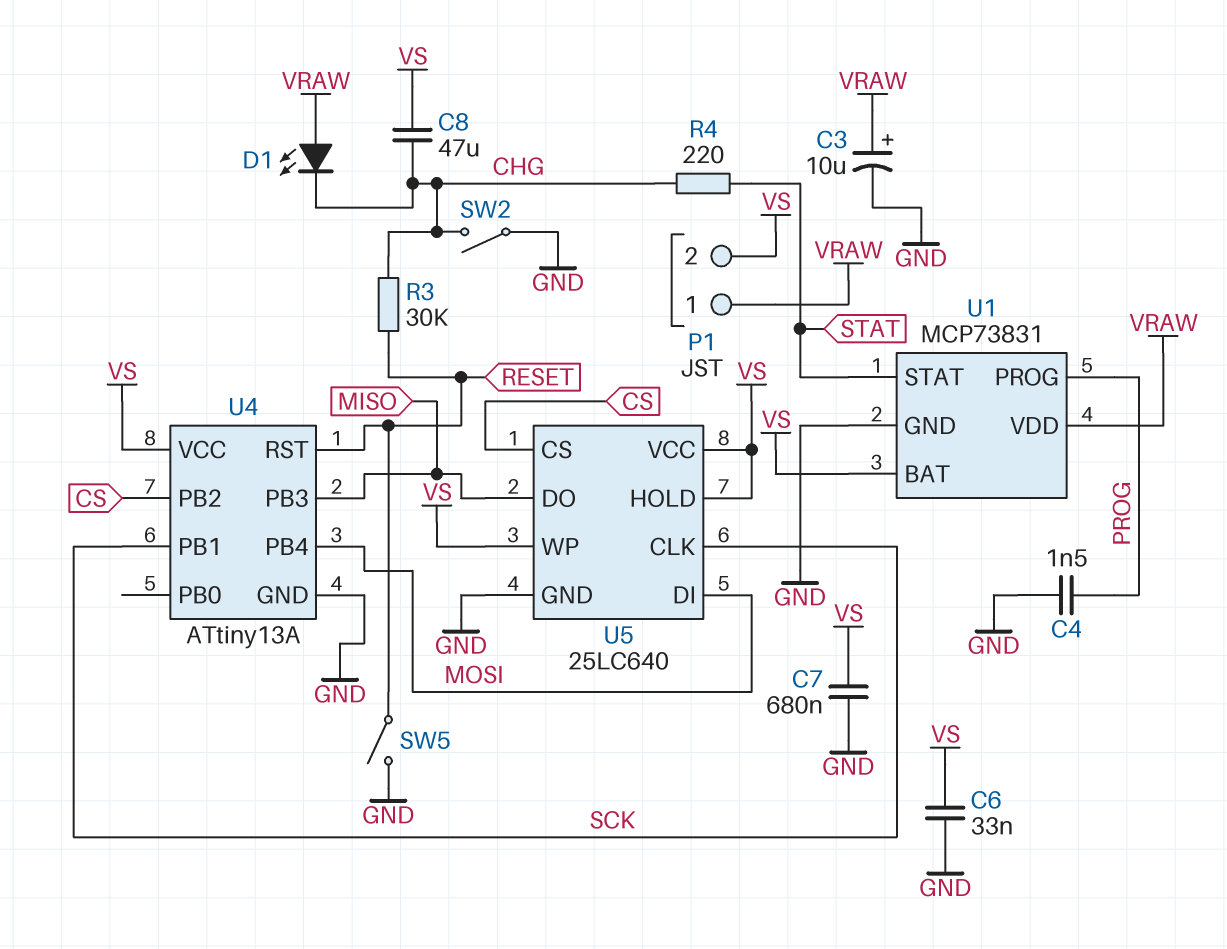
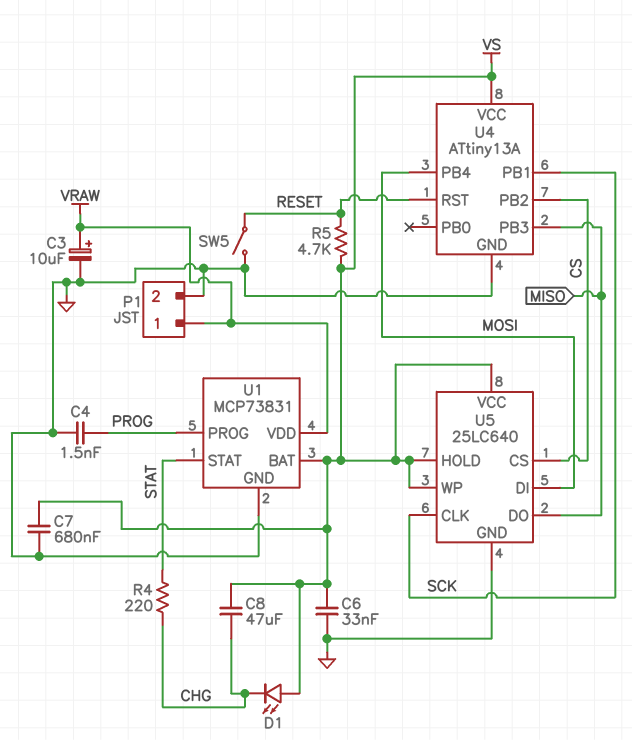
D1: LED (A VRAW, K CHG) -> LED (A VS, K CHG)
P1 pin 2: VS -> GND
R3: 30k (CHG, RESET) -> none
R5: none -> 4.7k (RESET, VS)
SW2: switch (CHG, GND) -> none

